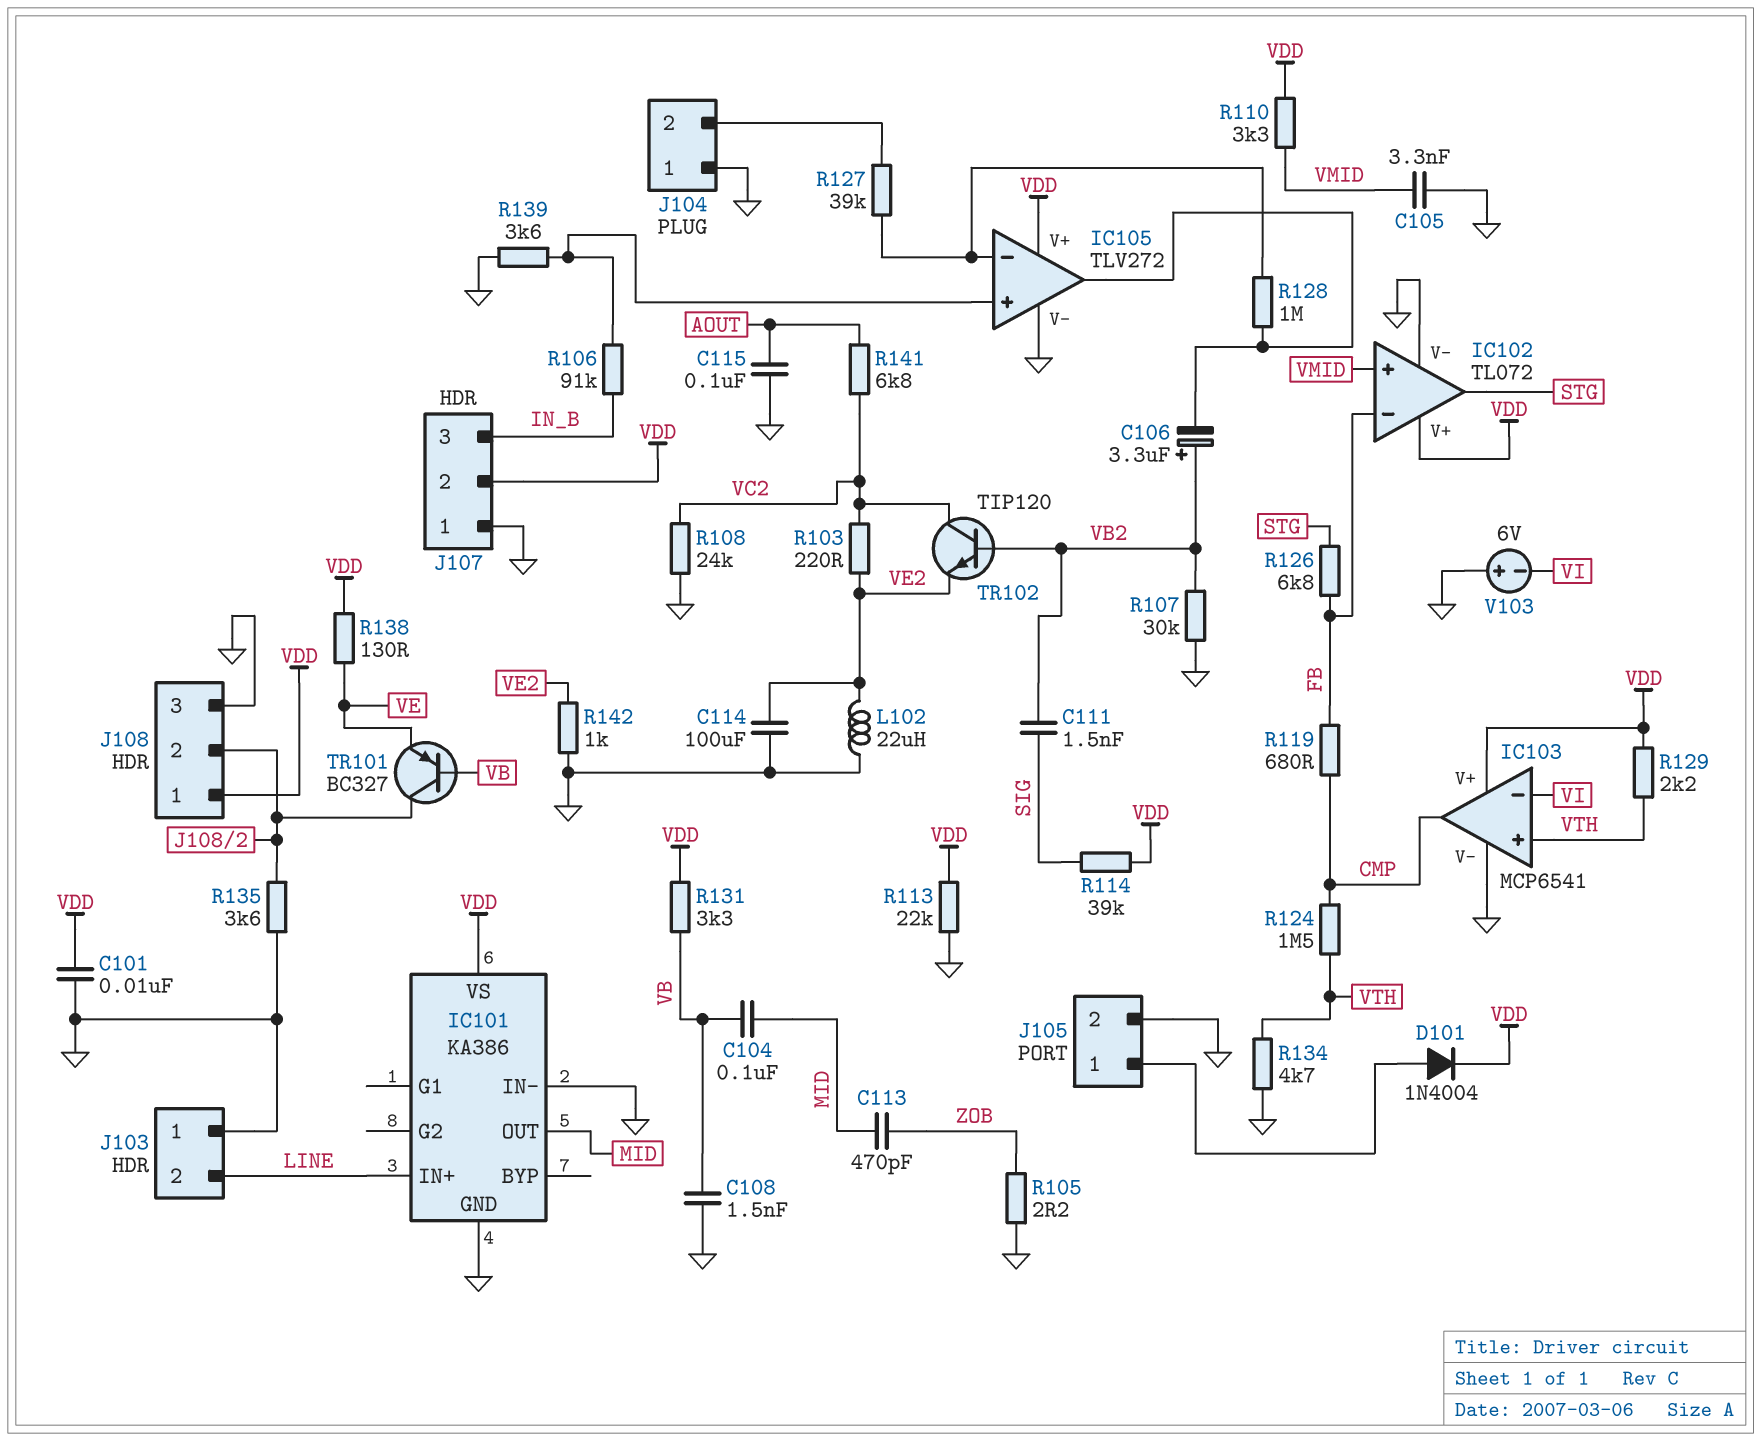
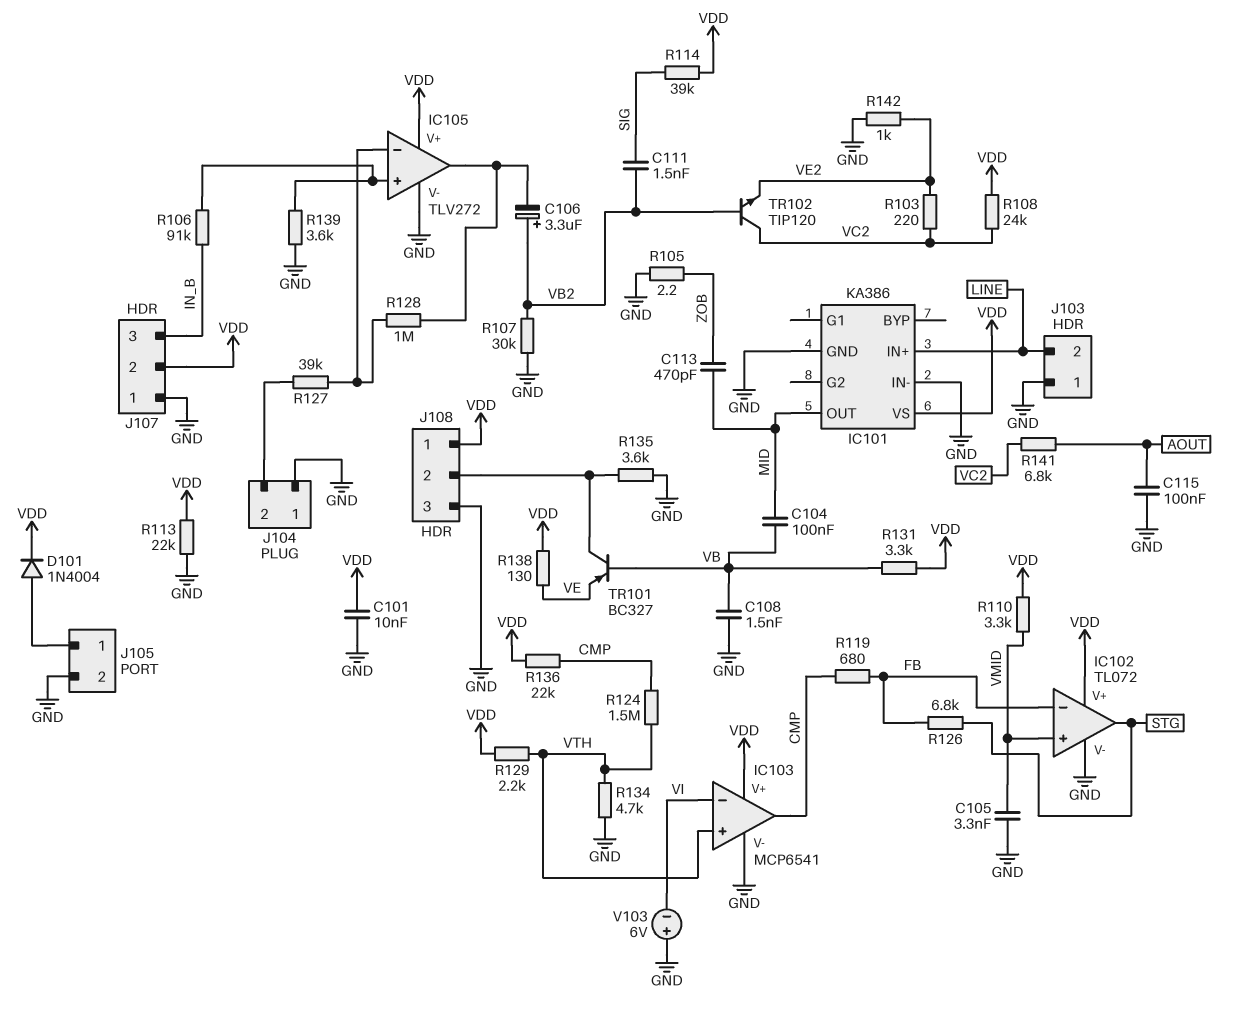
C114: 100uF (GND, VE2) -> none
L102: 22uH (GND, VE2) -> none
R108: 24k (GND, VC2) -> 24k (VC2, VDD)
R136: none -> 22k (CMP, VDD)

